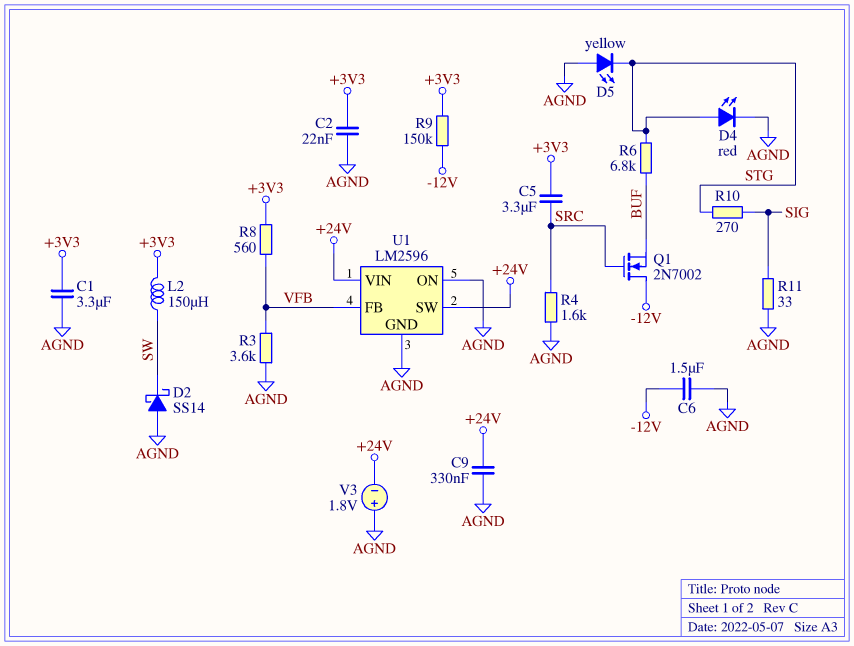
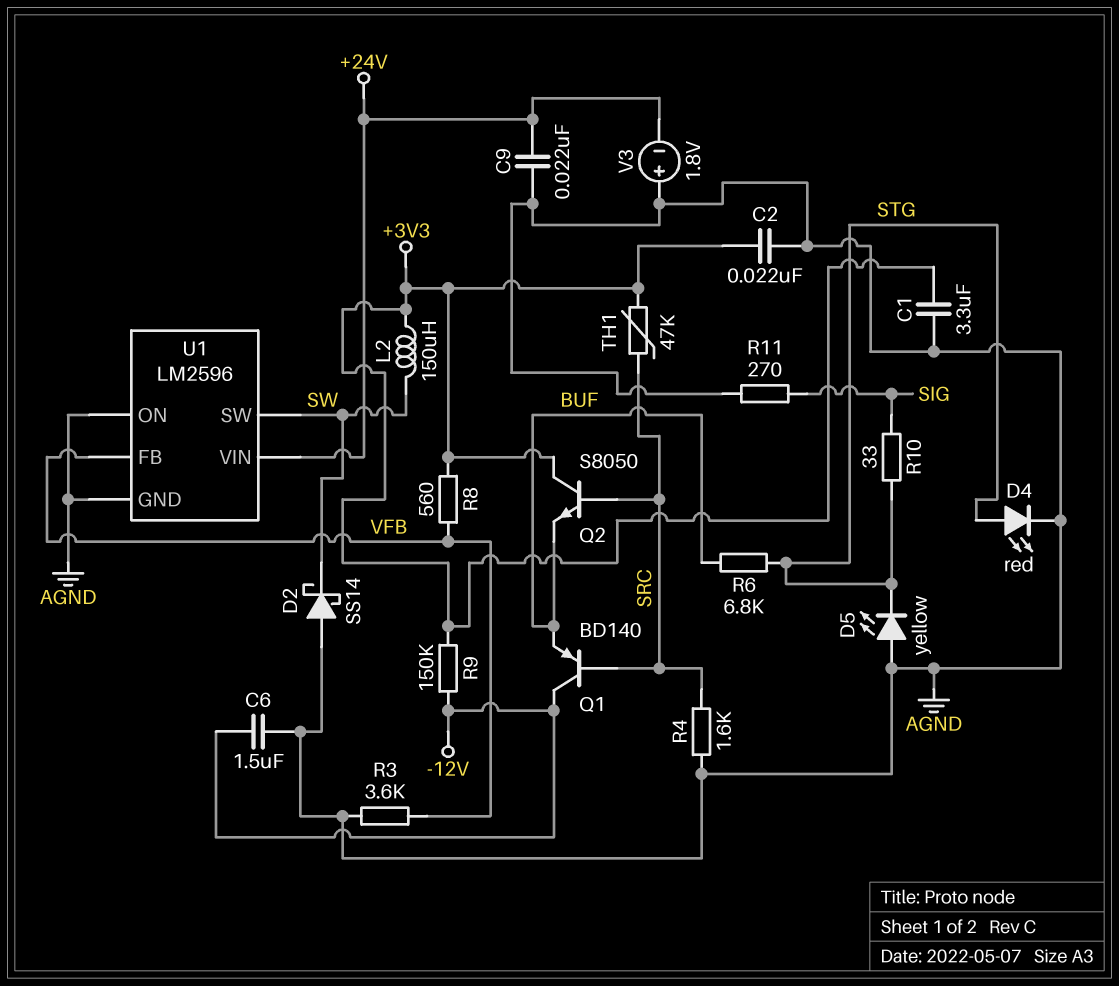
C5: 3.3uF (+3V3, SRC) -> none
C9: 330nF (+24V, AGND) -> 22nF (+24V, AGND)
Q1: NMOS 2N7002 (G SRC, D -12V, S BUF) -> PNP BD140 (B SRC, C -12V, E BUF)
Q2: none -> NPN S8050 (B SRC, C +3V3, E BUF)
R10: 270 (SIG, STG) -> 33 (SIG, STG)
R11: 33 (AGND, SIG) -> 270 (AGND, SIG)
TH1: none -> 47k (+3V3, SRC)
U1 pin SW: +24V -> SW

